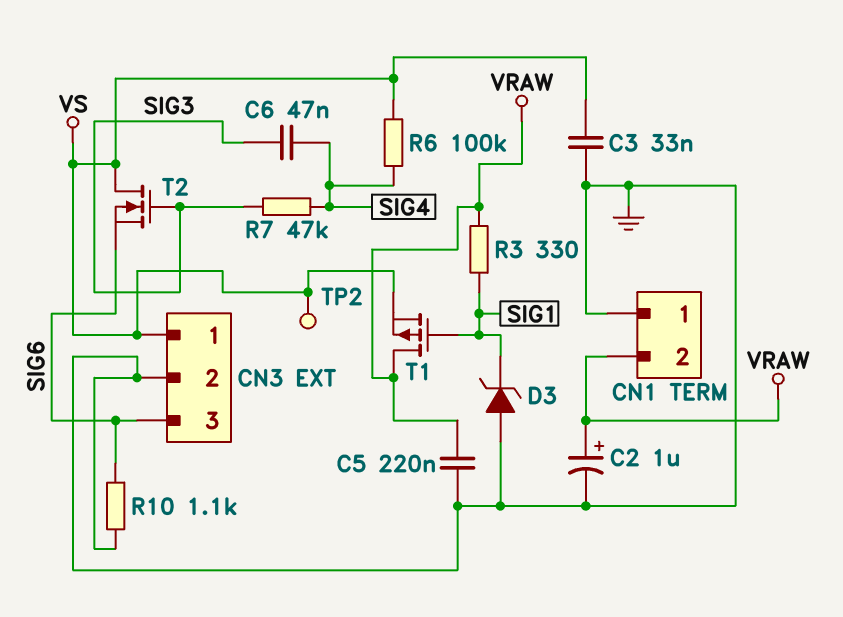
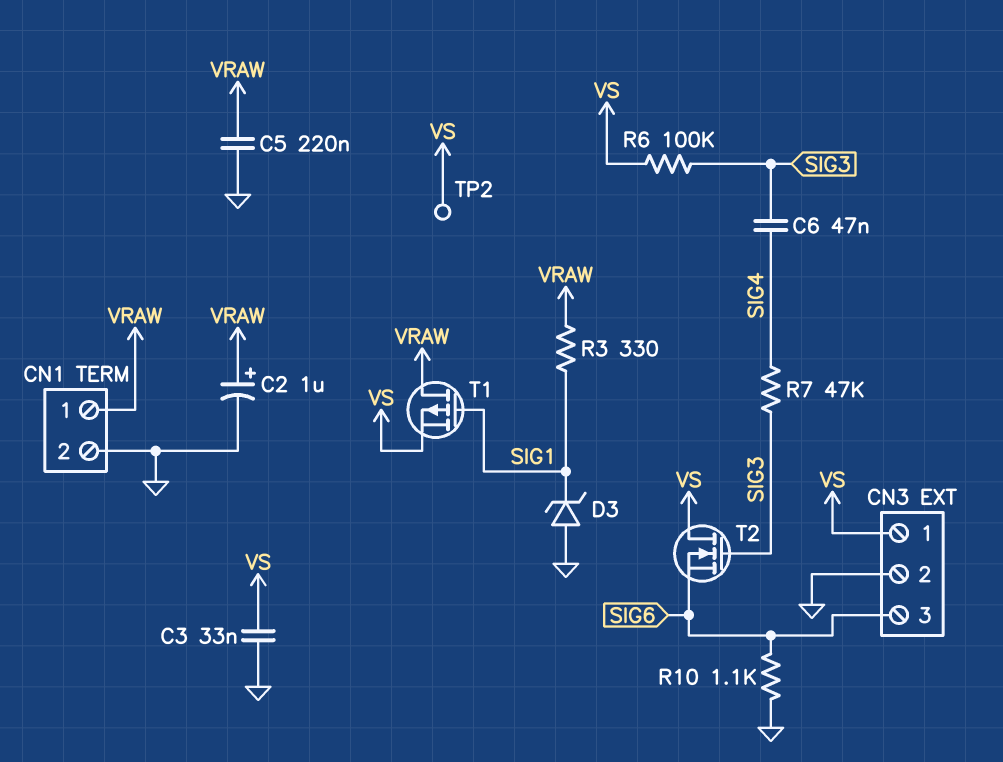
CN1 pin 1: GND -> VRAW
CN1 pin 2: VRAW -> GND
R6: 100k (SIG4, VS) -> 100k (SIG3, VS)

